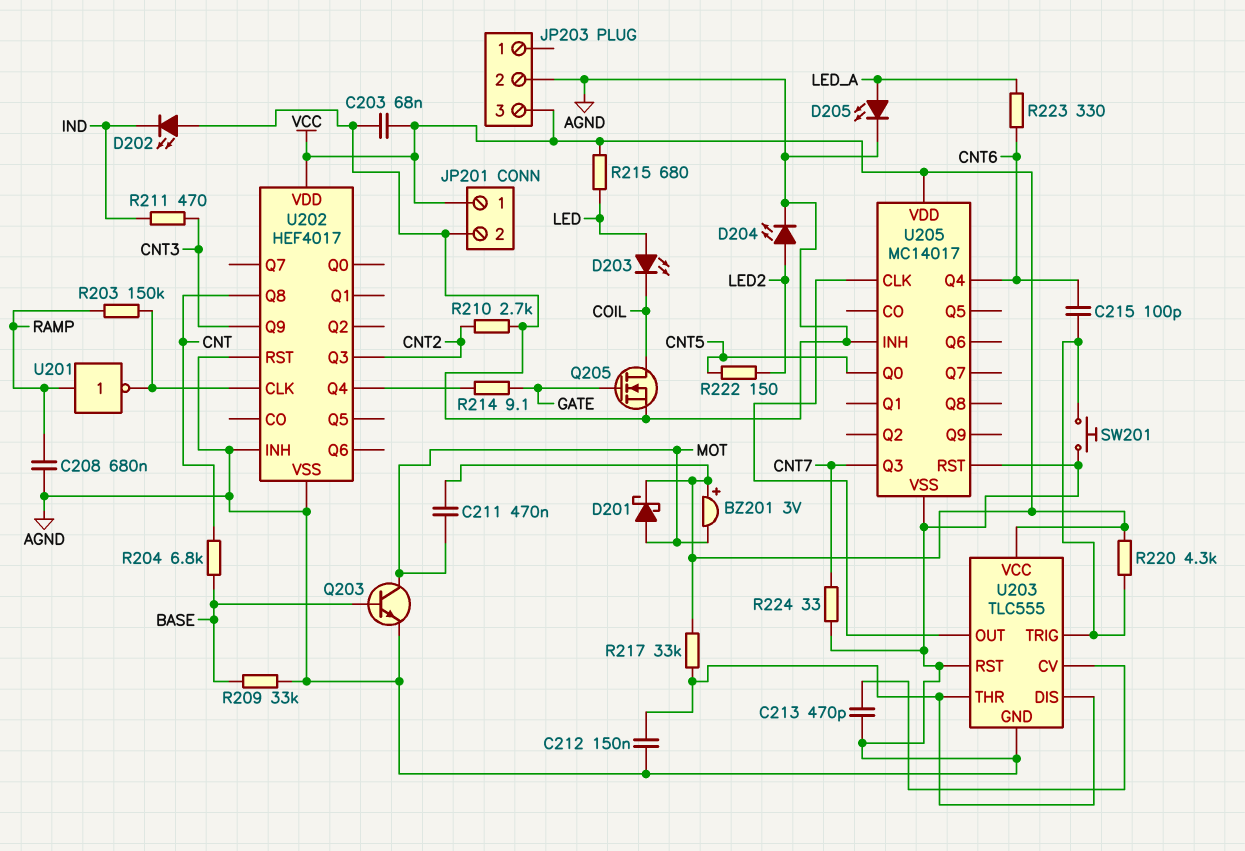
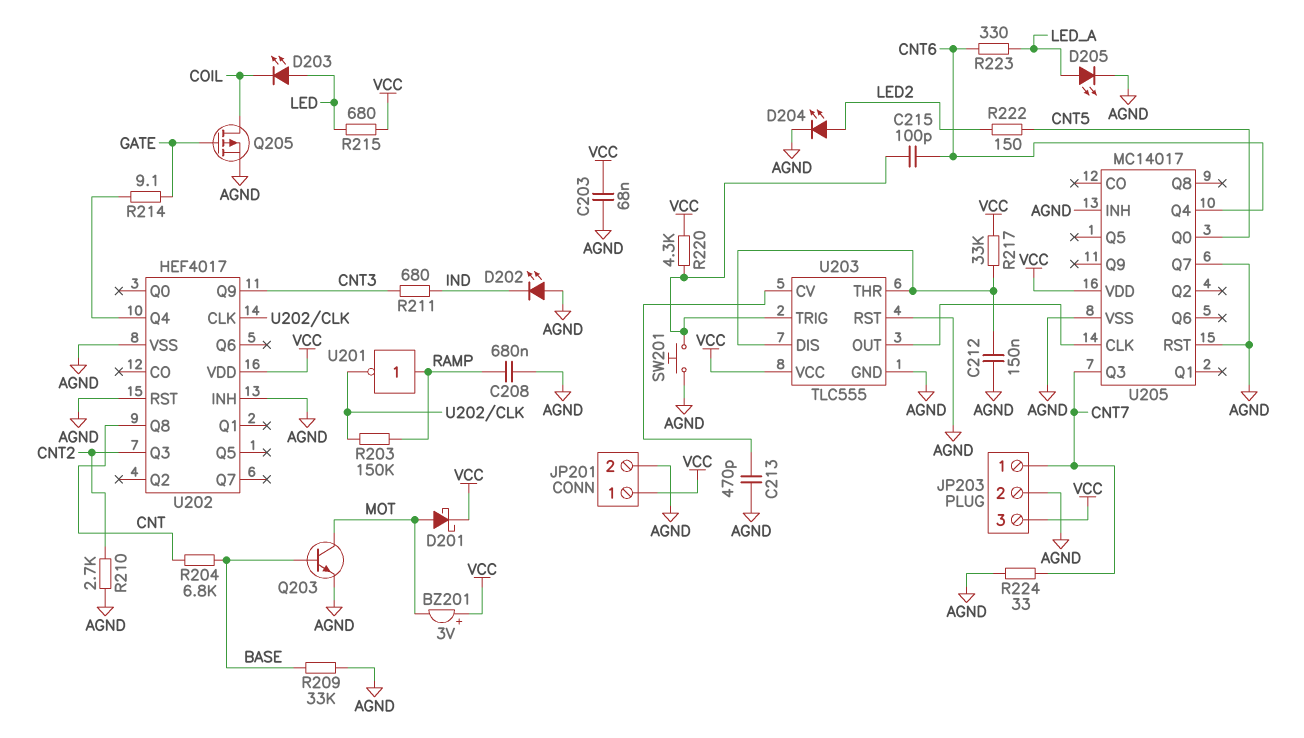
C211: 470nF (MOT, VCC) -> none
JP203 pin 1: none -> CNT7
Q205: NMOS (G GATE, D COIL, S AGND) -> PMOS (G GATE, D COIL, S AGND)
R211: 470 (CNT3, IND) -> 680 (CNT3, IND)
U205 pin Q7: none -> AGND

